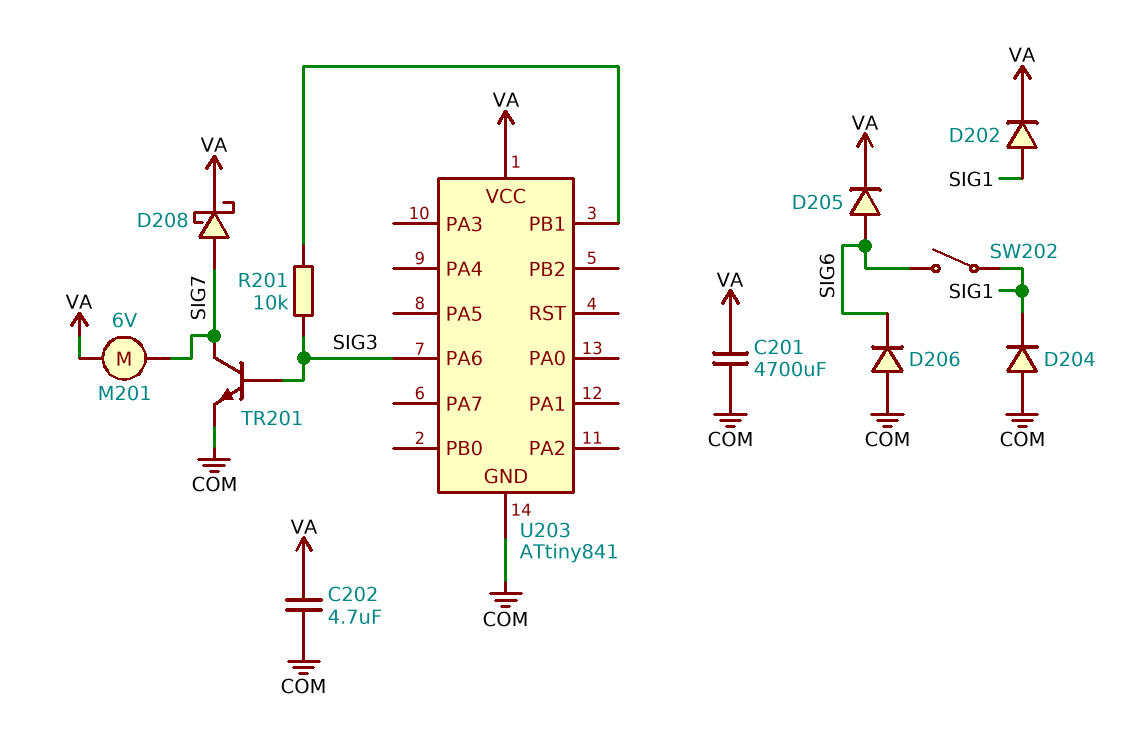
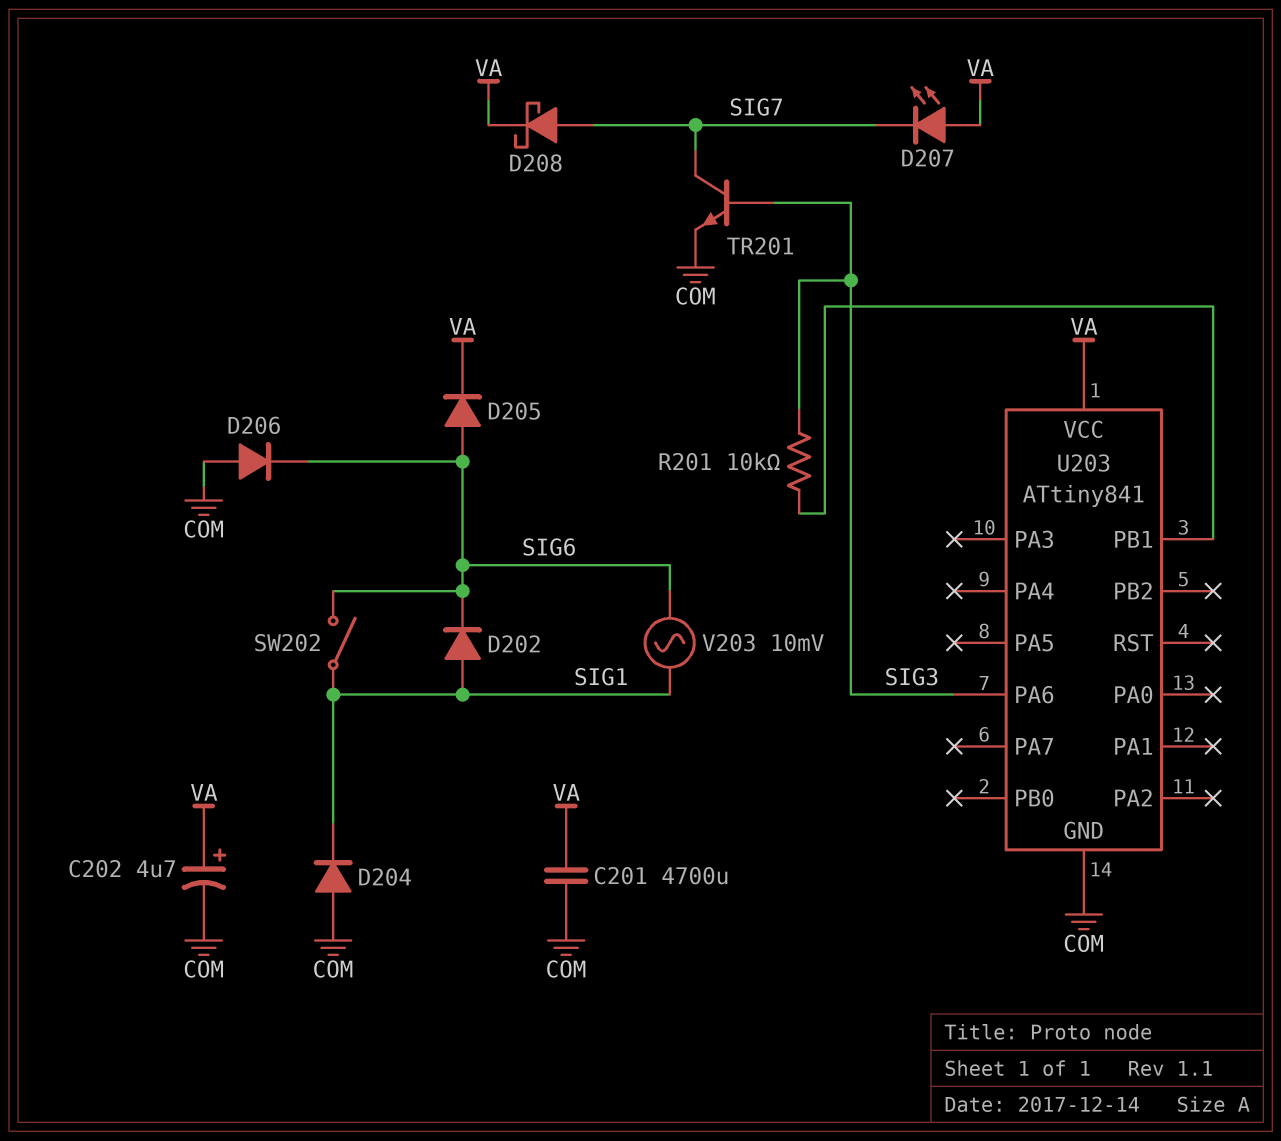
C202: 4.7uF (COM, VA) -> 4.7uF (plus VA, minus COM)
D202: diode (A SIG1, K VA) -> diode (A SIG1, K SIG6)
D207: none -> LED (A VA, K SIG7)
M201: motor 6V (SIG7, VA) -> none
V203: none -> AC 10mV (SIG1, SIG6)

